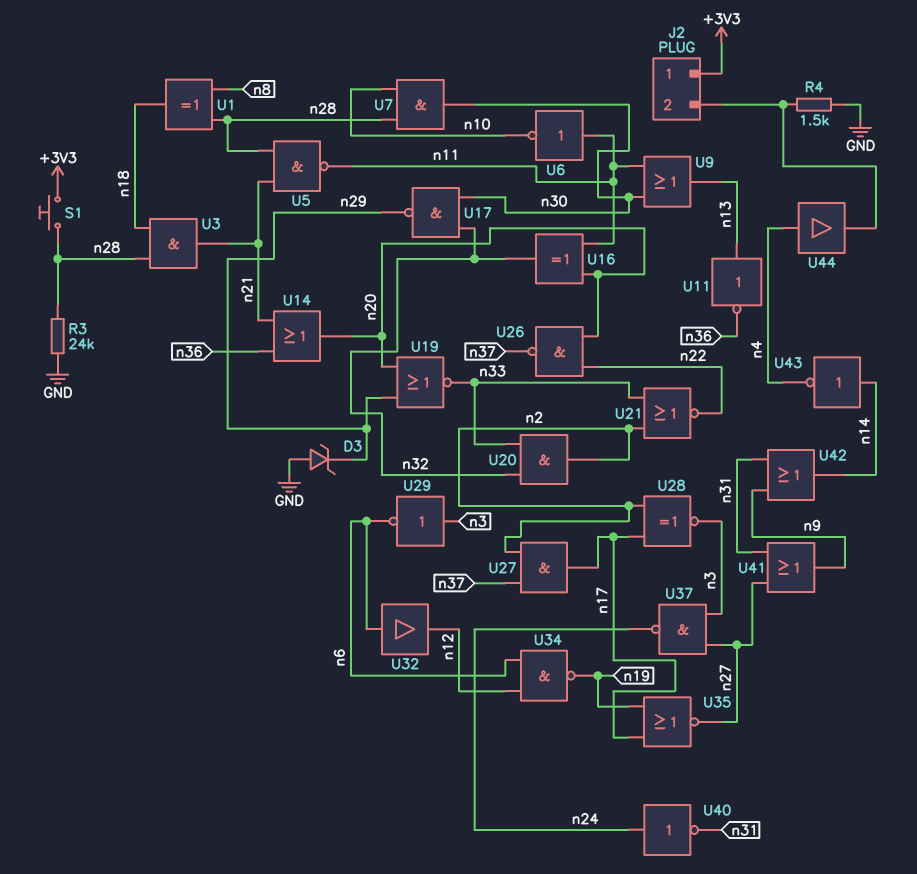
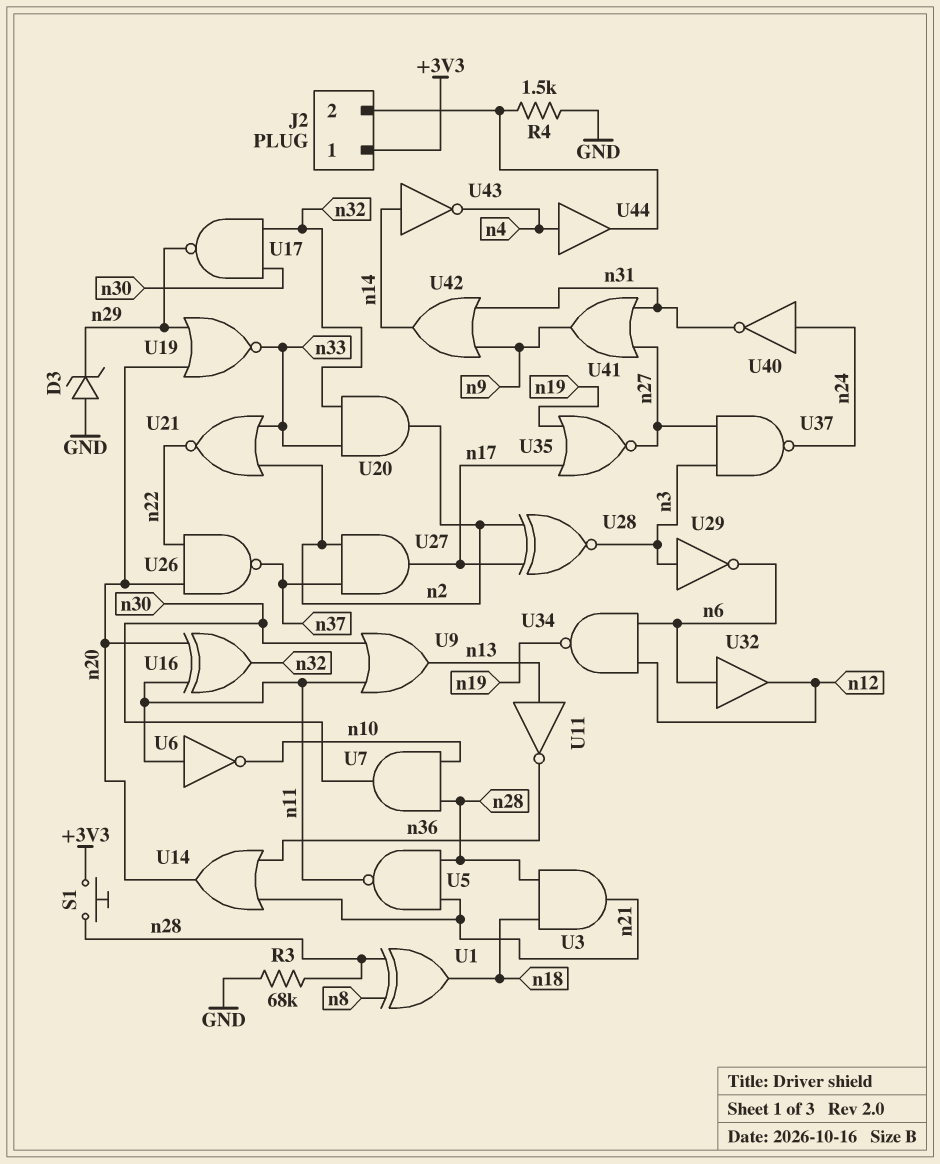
R3: 24k (GND, n28) -> 68k (GND, n28)

